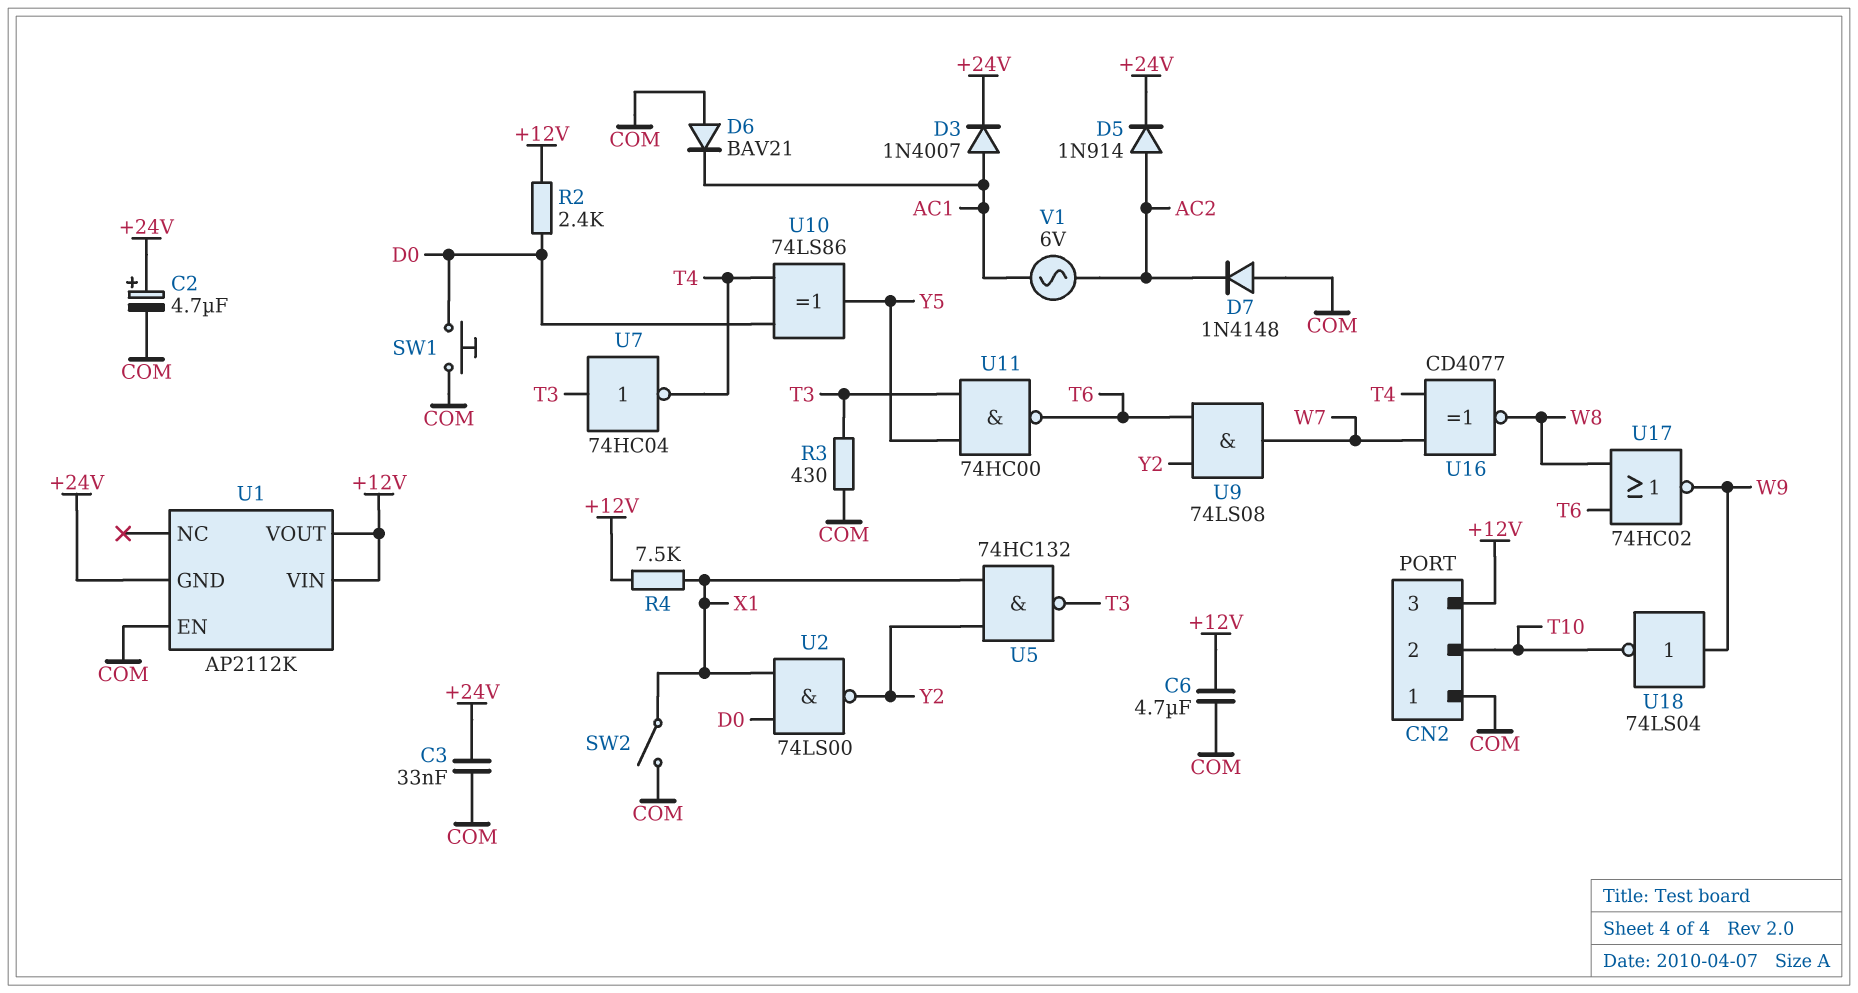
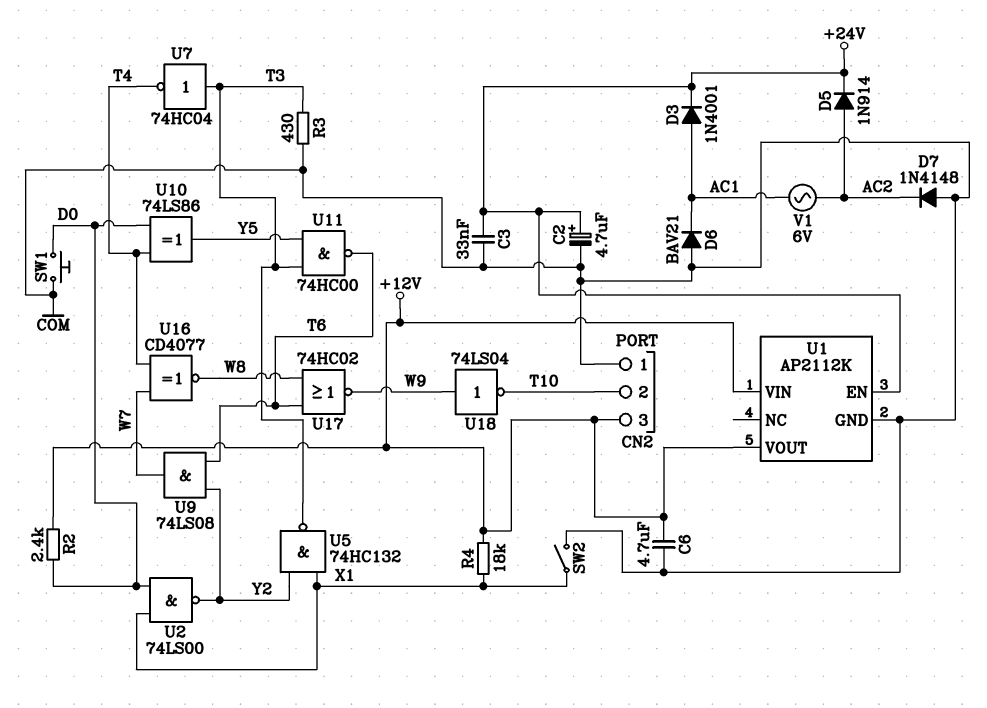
D3: diode 1N4007 (A AC1, K +24V) -> diode 1N4001 (A AC1, K +24V)
R4: 7.5k (+12V, X1) -> 18k (+12V, X1)
U1 pin EN: COM -> +24V
U1 pin GND: +24V -> COM

